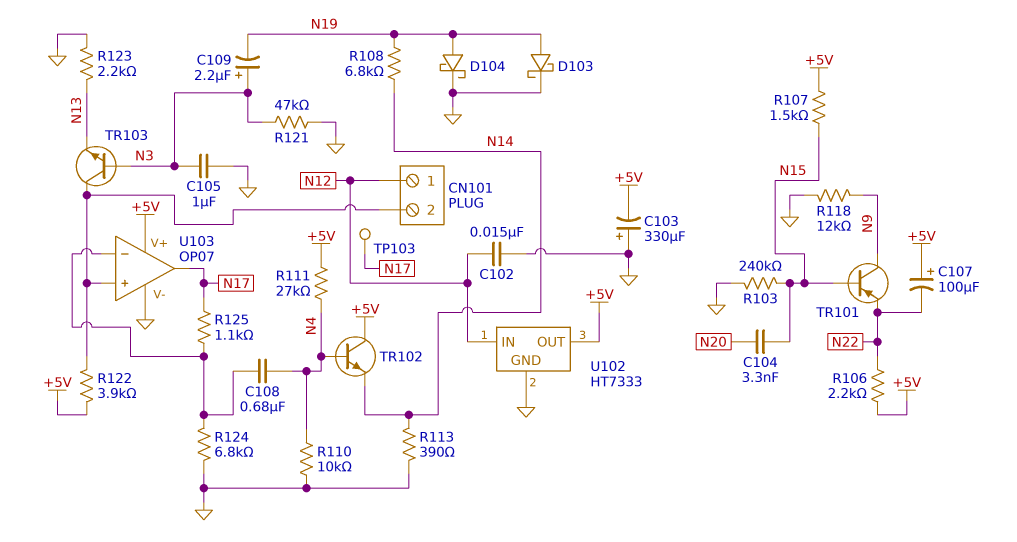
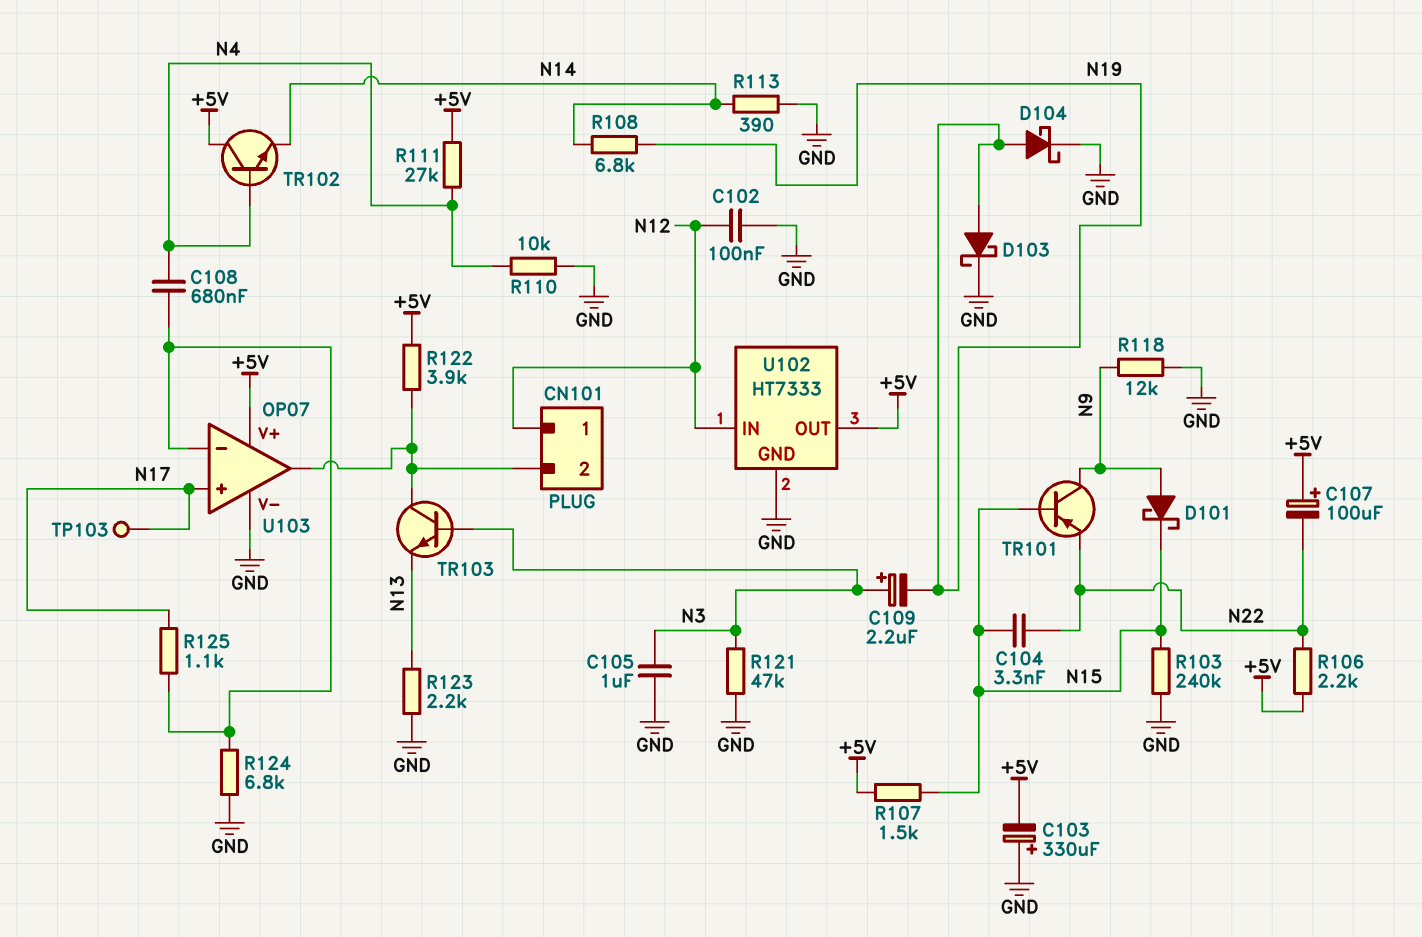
C102: 15nF (GND, N12) -> 100nF (GND, N12)
C104: 3.3nF (N15, N20) -> 3.3nF (N15, N22)
D101: none -> schottky (A N9, K N15)
U103 pin in+: CN101/2 -> N17
U103 pin out: N17 -> CN101/2

